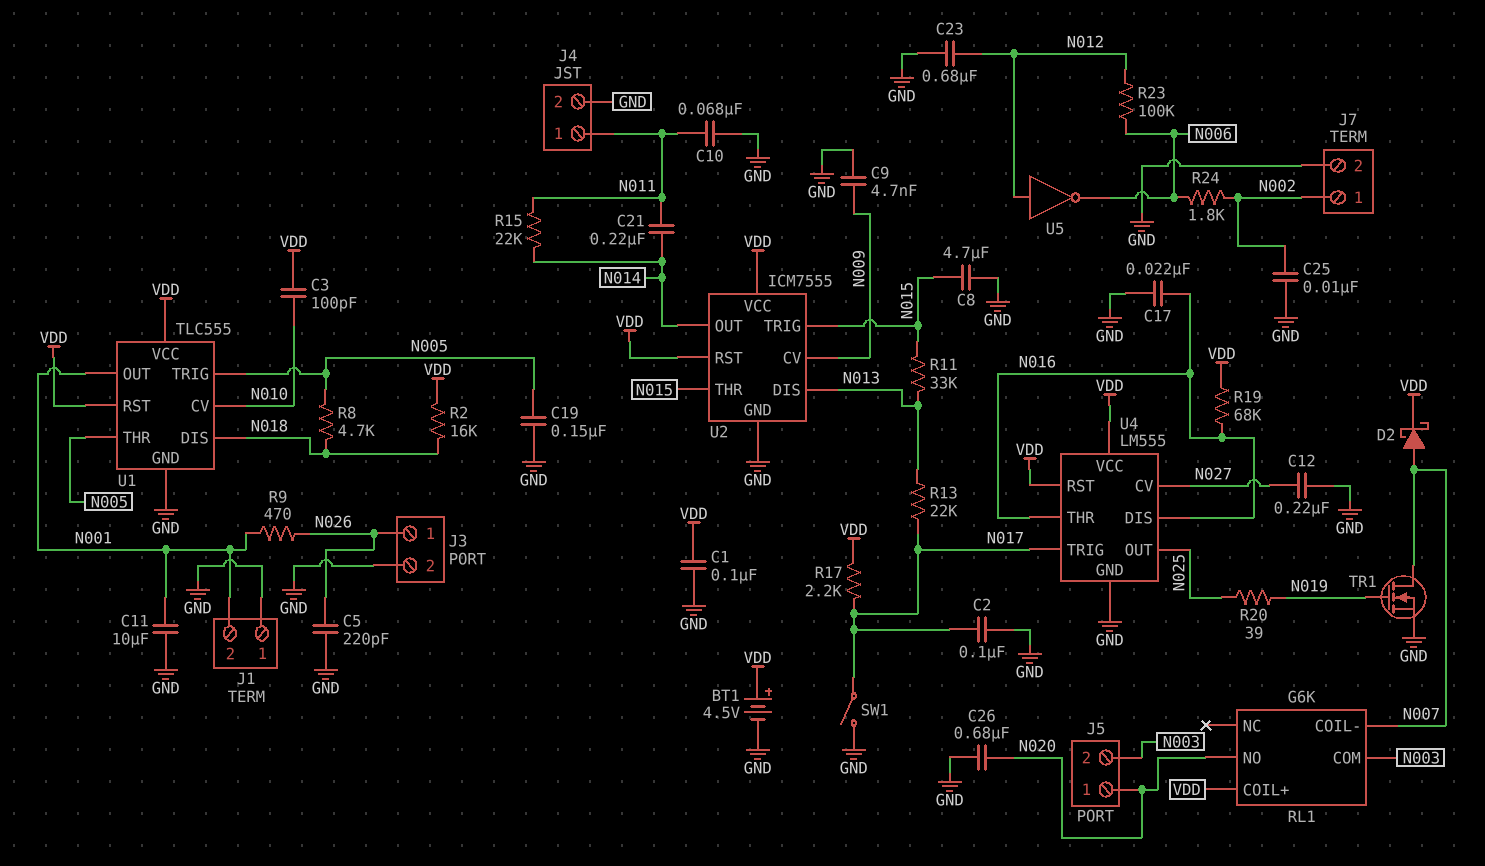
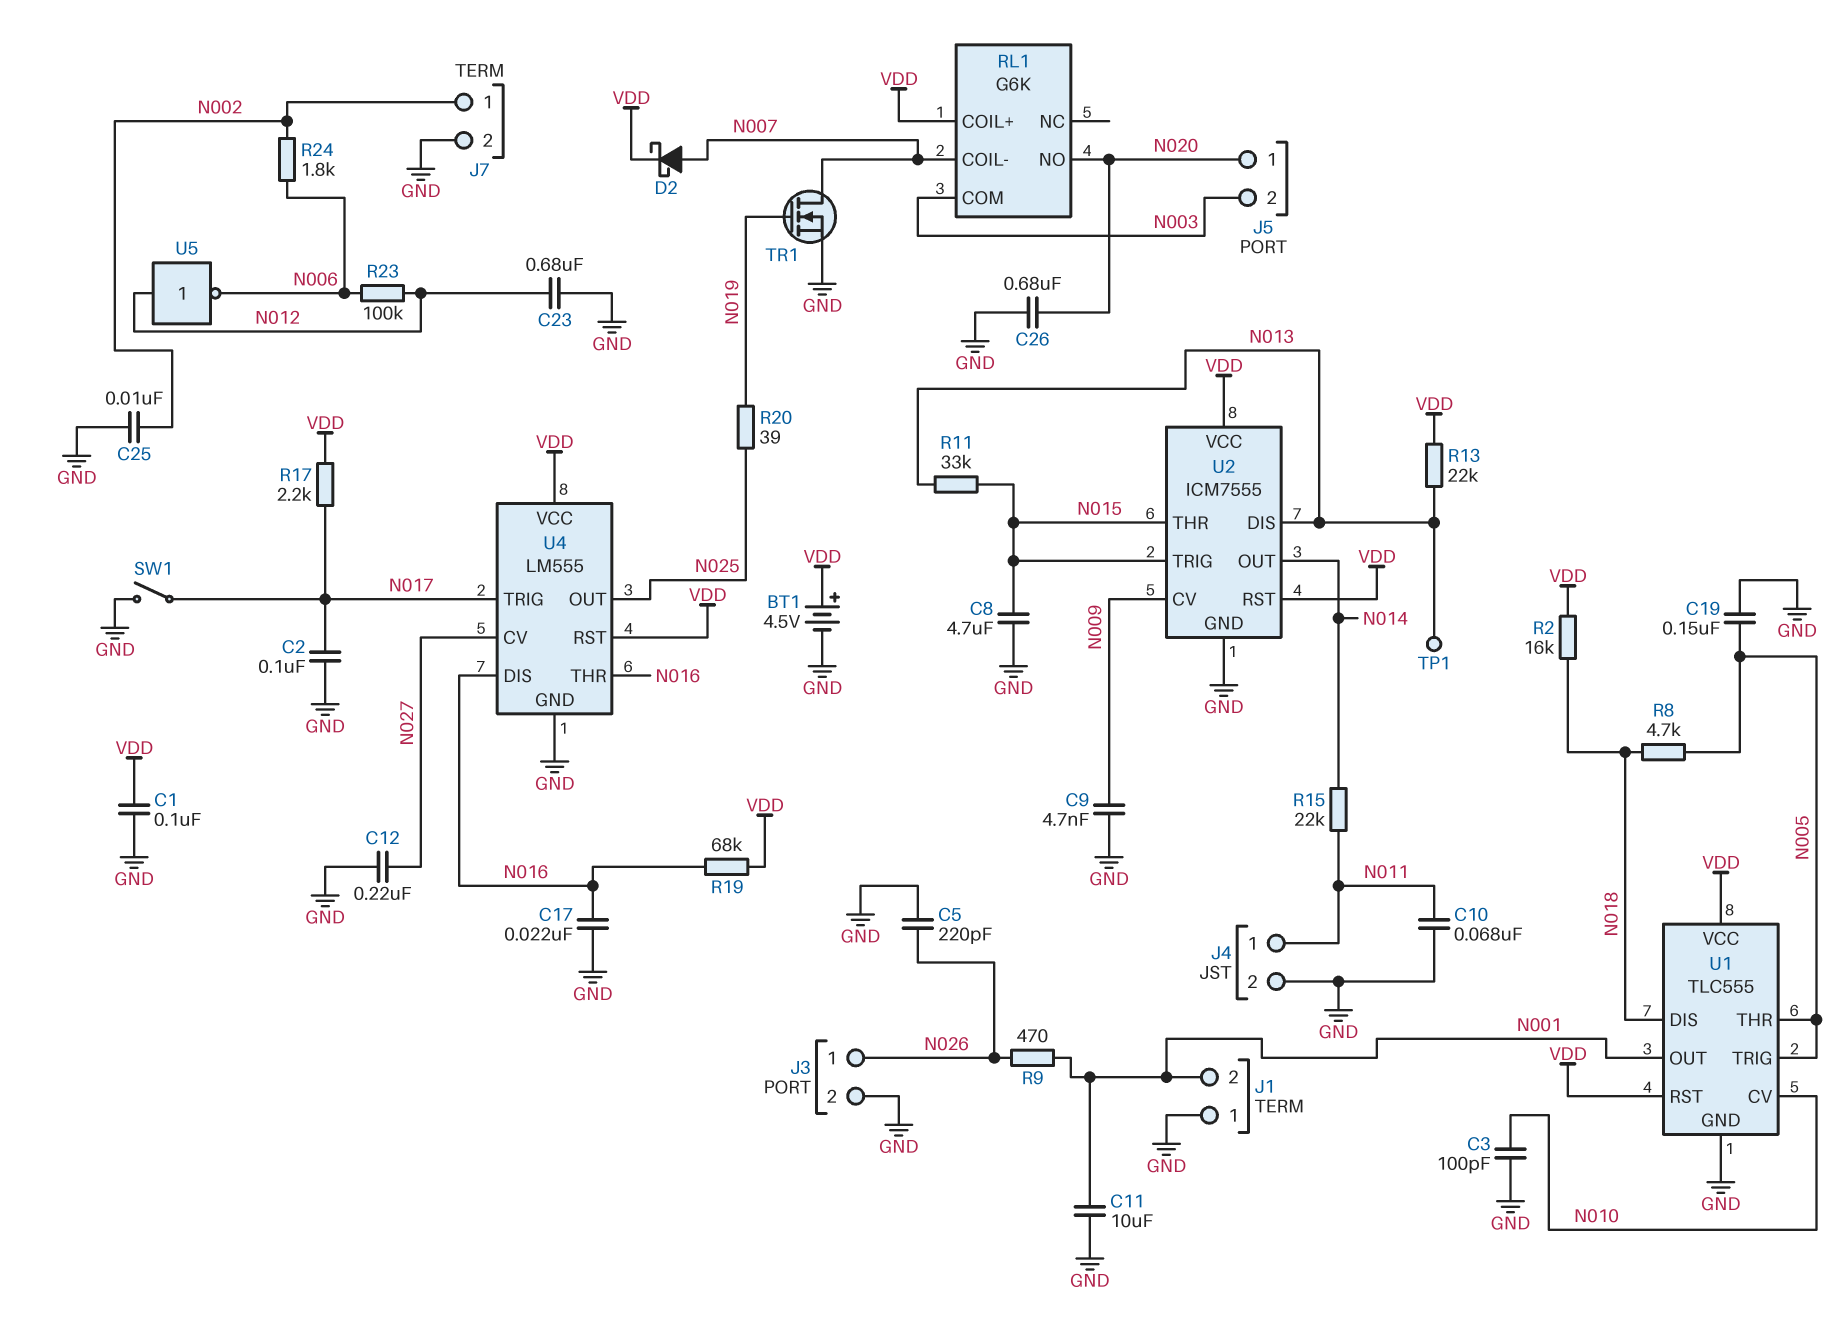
C3: 100pF (N010, VDD) -> 100pF (GND, N010)
C21: 220nF (N011, N014) -> none
R13: 22k (N013, N017) -> 22k (N013, VDD)
TP1: none -> test point (N013)

